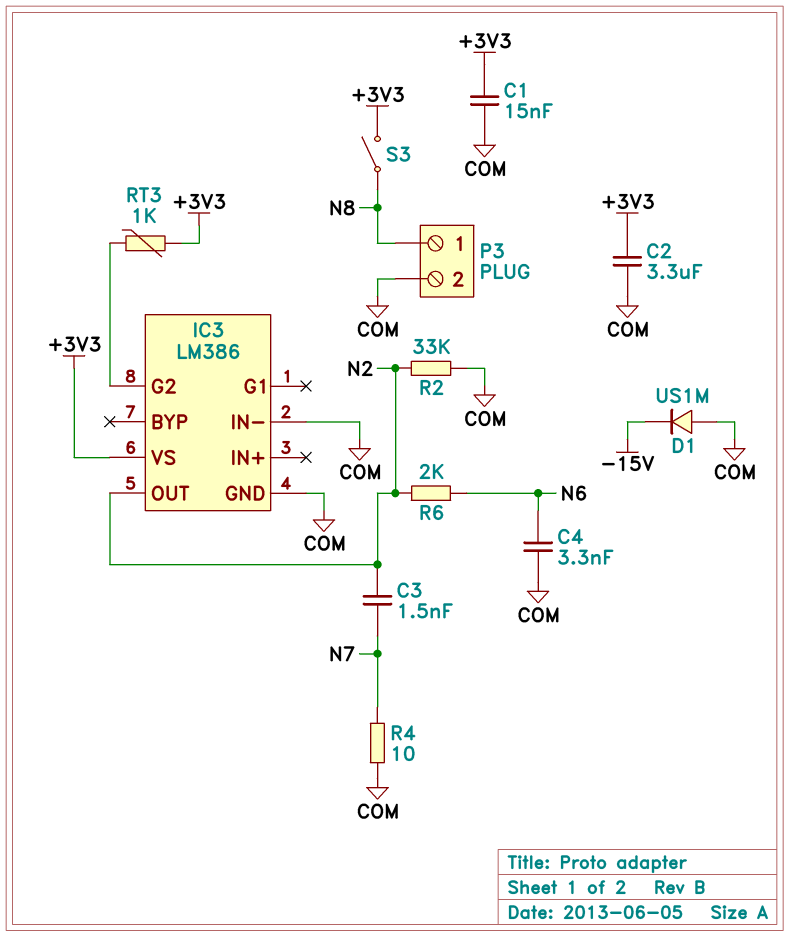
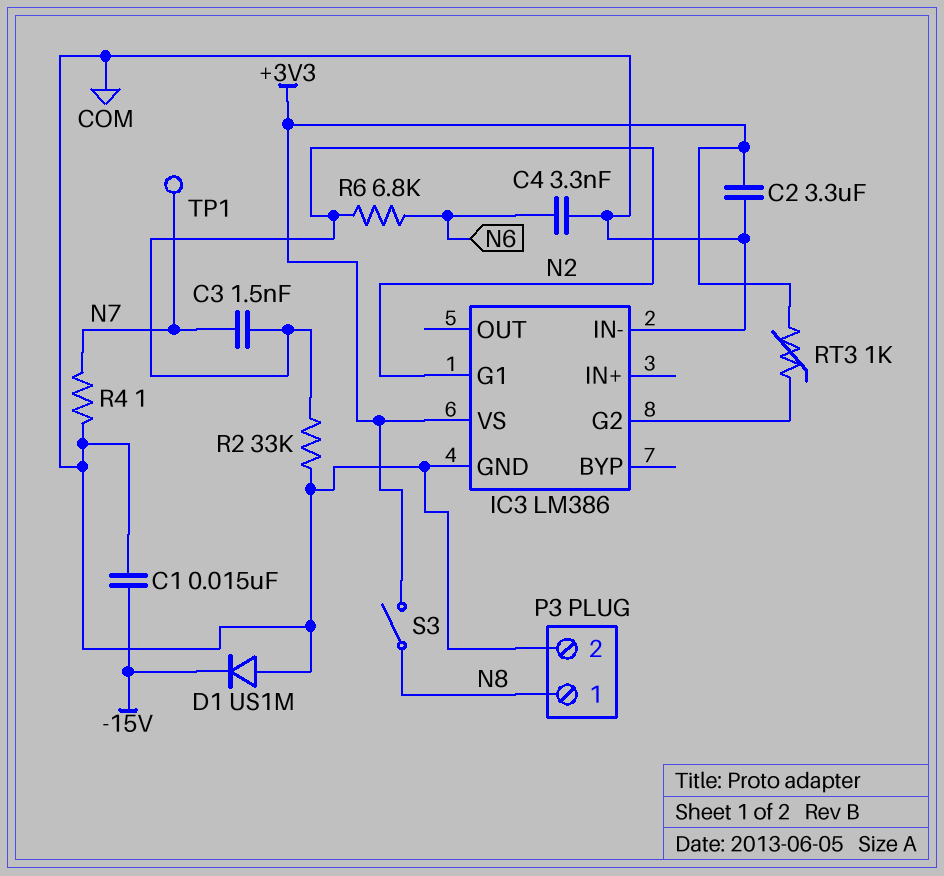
C1: 15nF (+3V3, COM) -> 15nF (-15V, COM)
IC3 pin G1: none -> N2
IC3 pin OUT: N2 -> none
R4: 10 (COM, N7) -> 1 (COM, N7)
R6: 2k (N2, N6) -> 6.8k (N2, N6)
TP1: none -> test point (N7)

